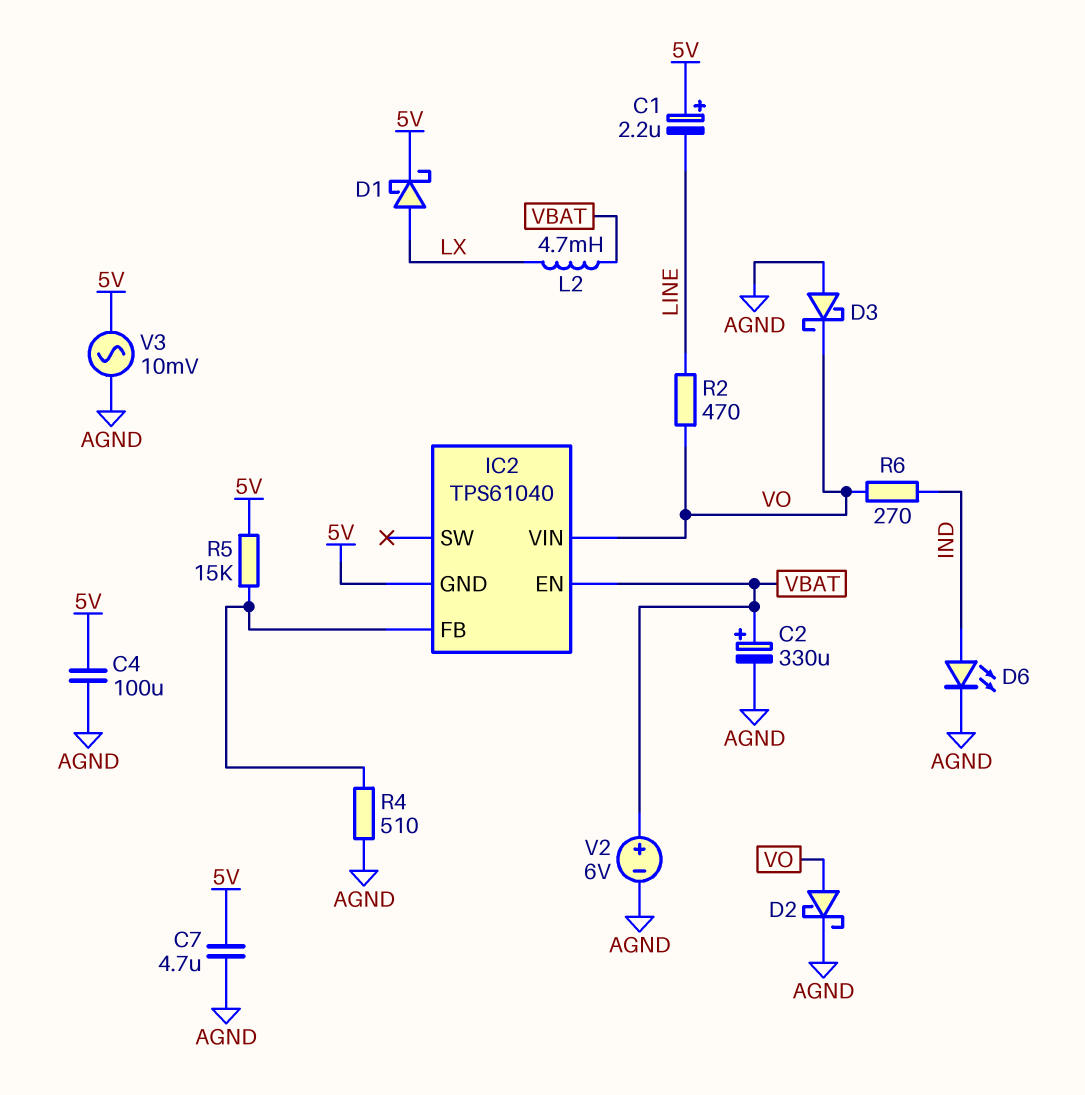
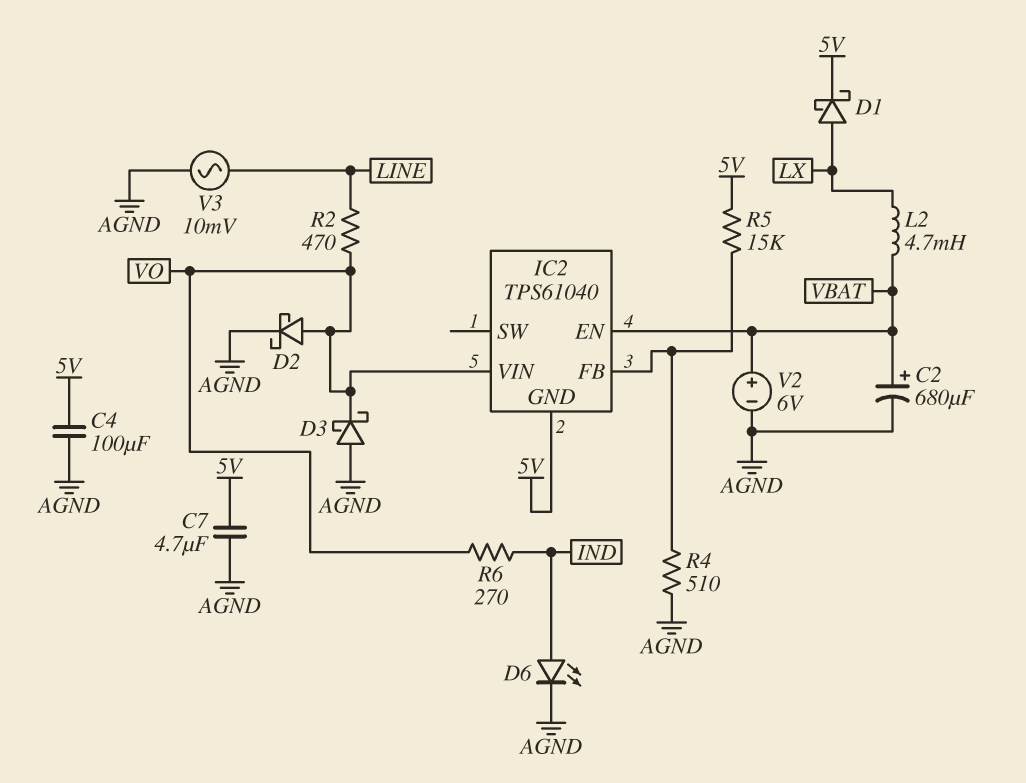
C1: 2.2uF (plus 5V, minus LINE) -> none
C2: 330uF (plus VBAT, minus AGND) -> 680uF (plus VBAT, minus AGND)
V3: AC 10mV (5V, AGND) -> AC 10mV (AGND, LINE)

